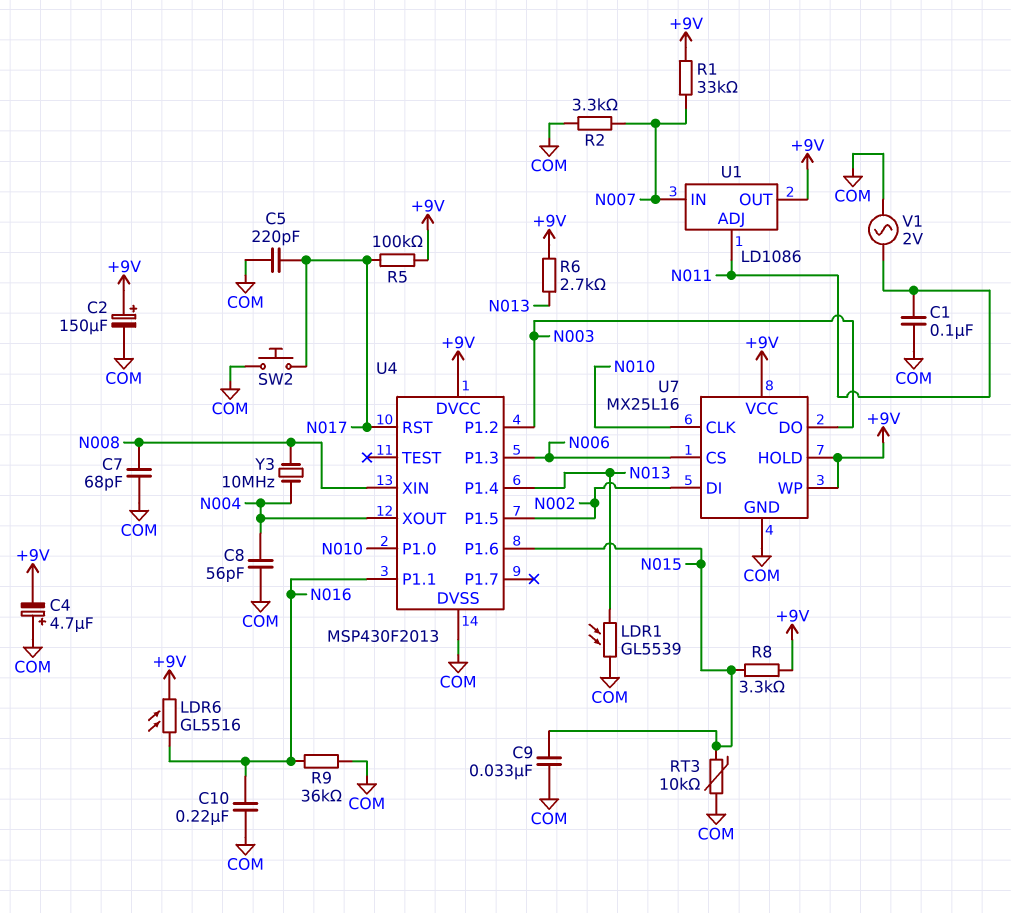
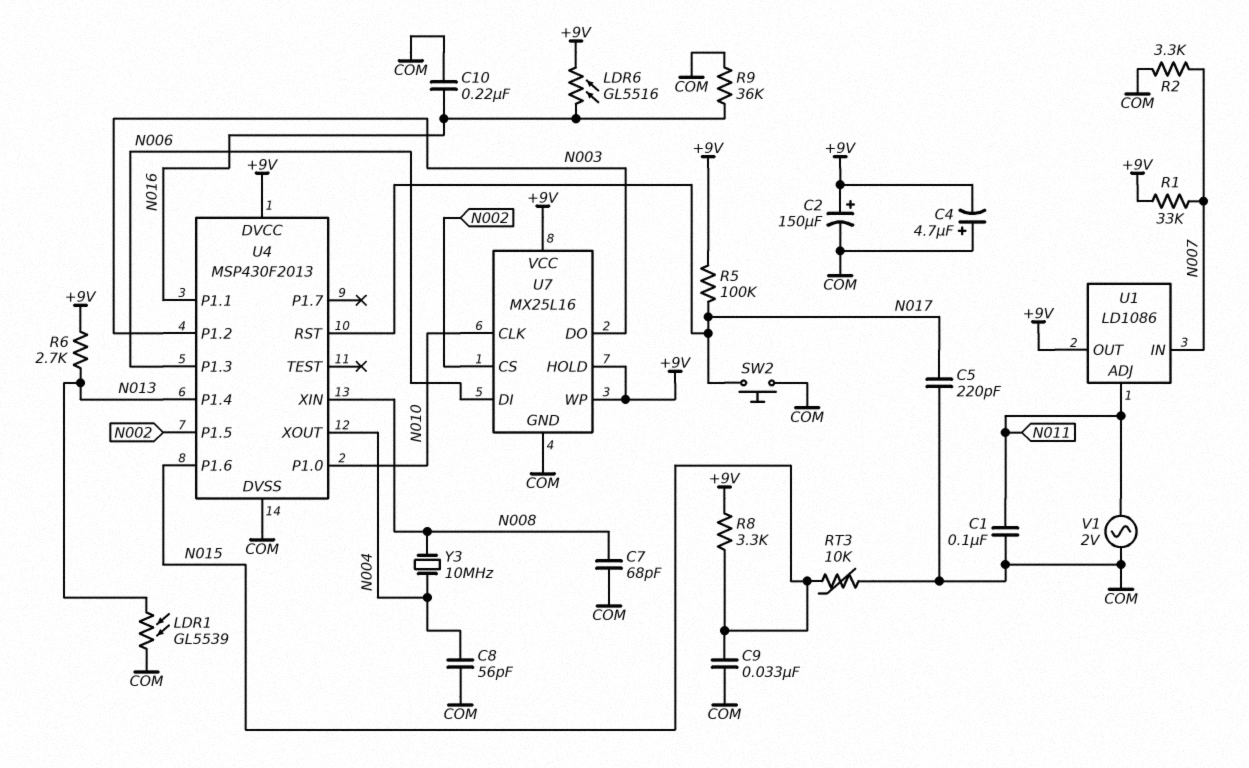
U7 pin CS: N006 -> N002
U7 pin DI: N002 -> N006

